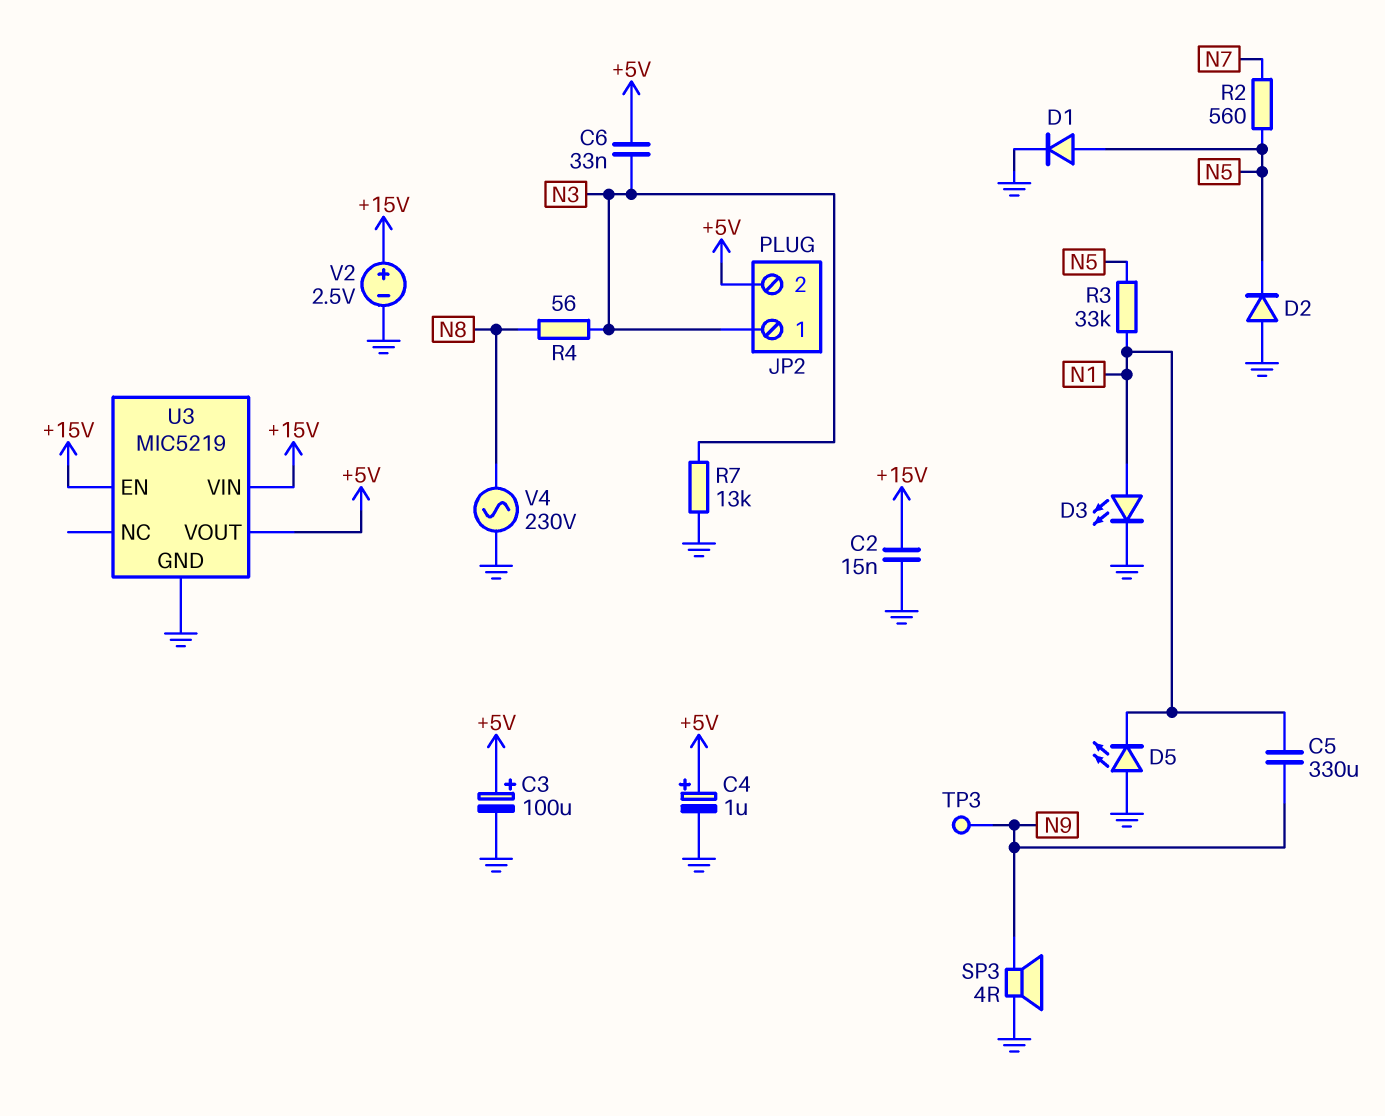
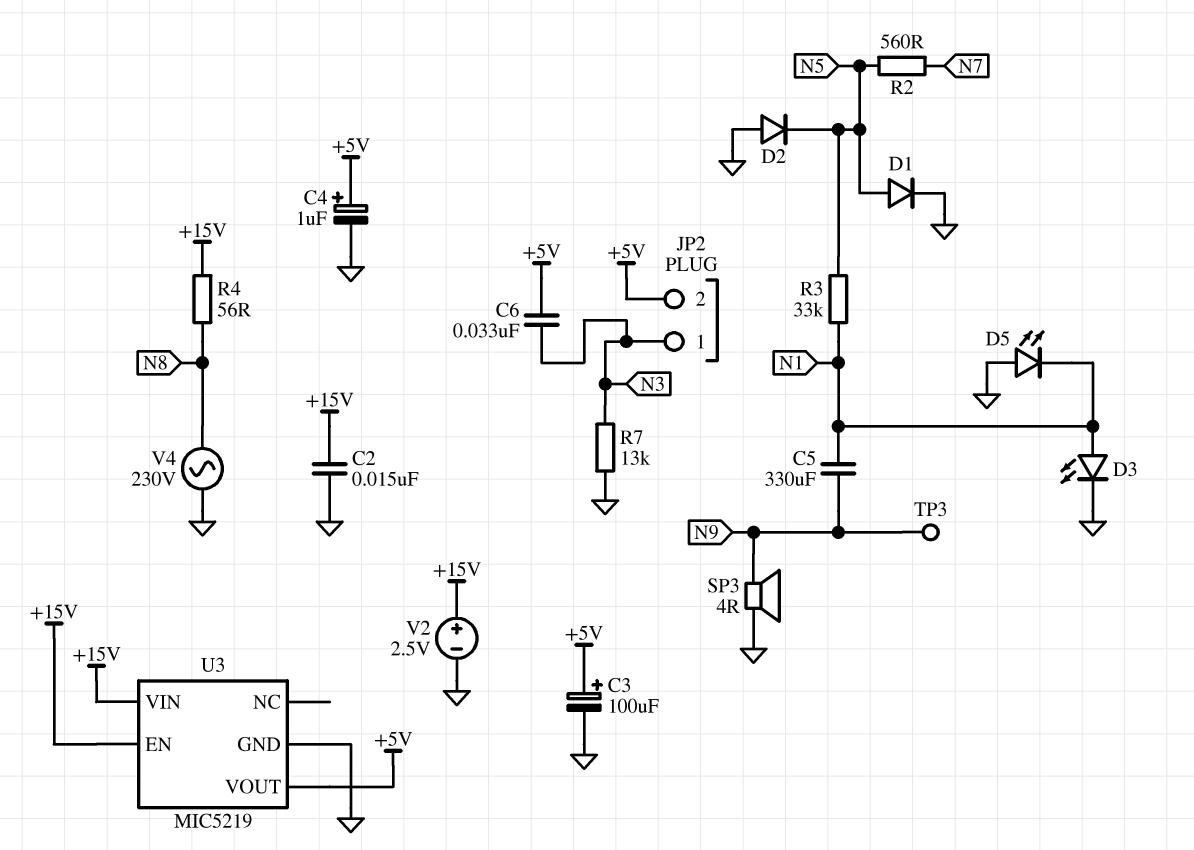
R4: 56 (N3, N8) -> 56 (+15V, N8)

